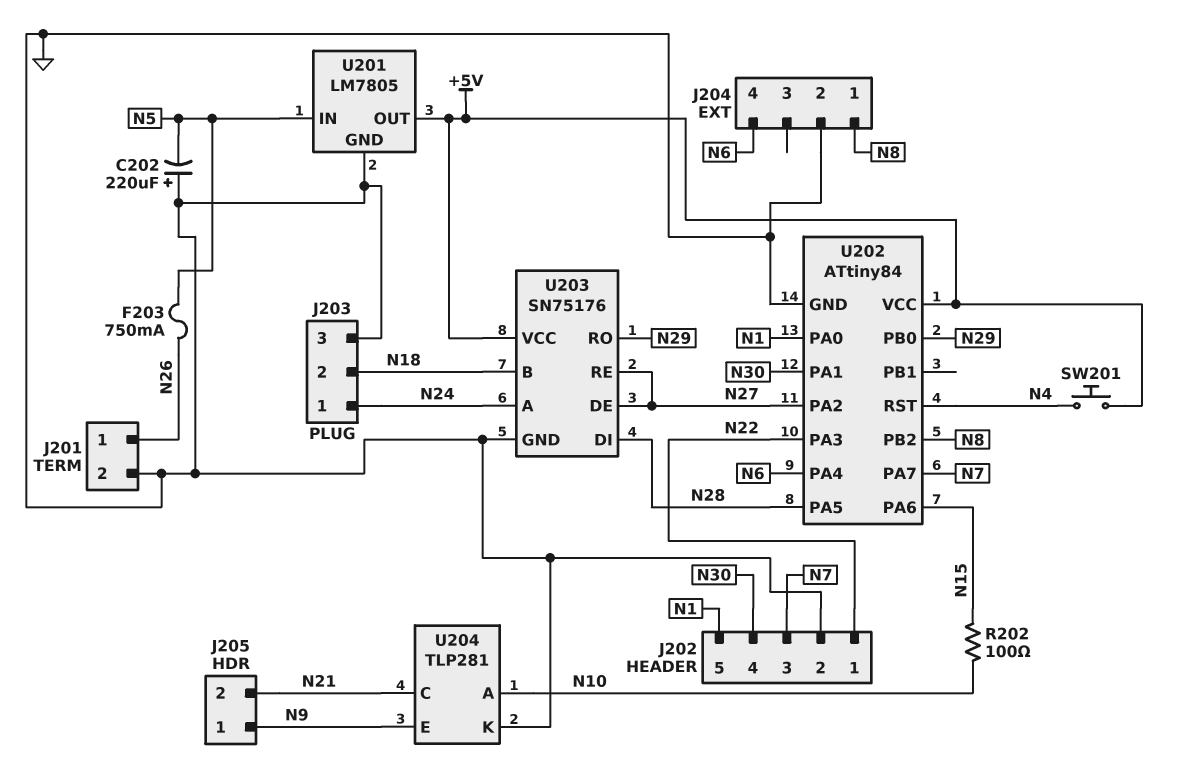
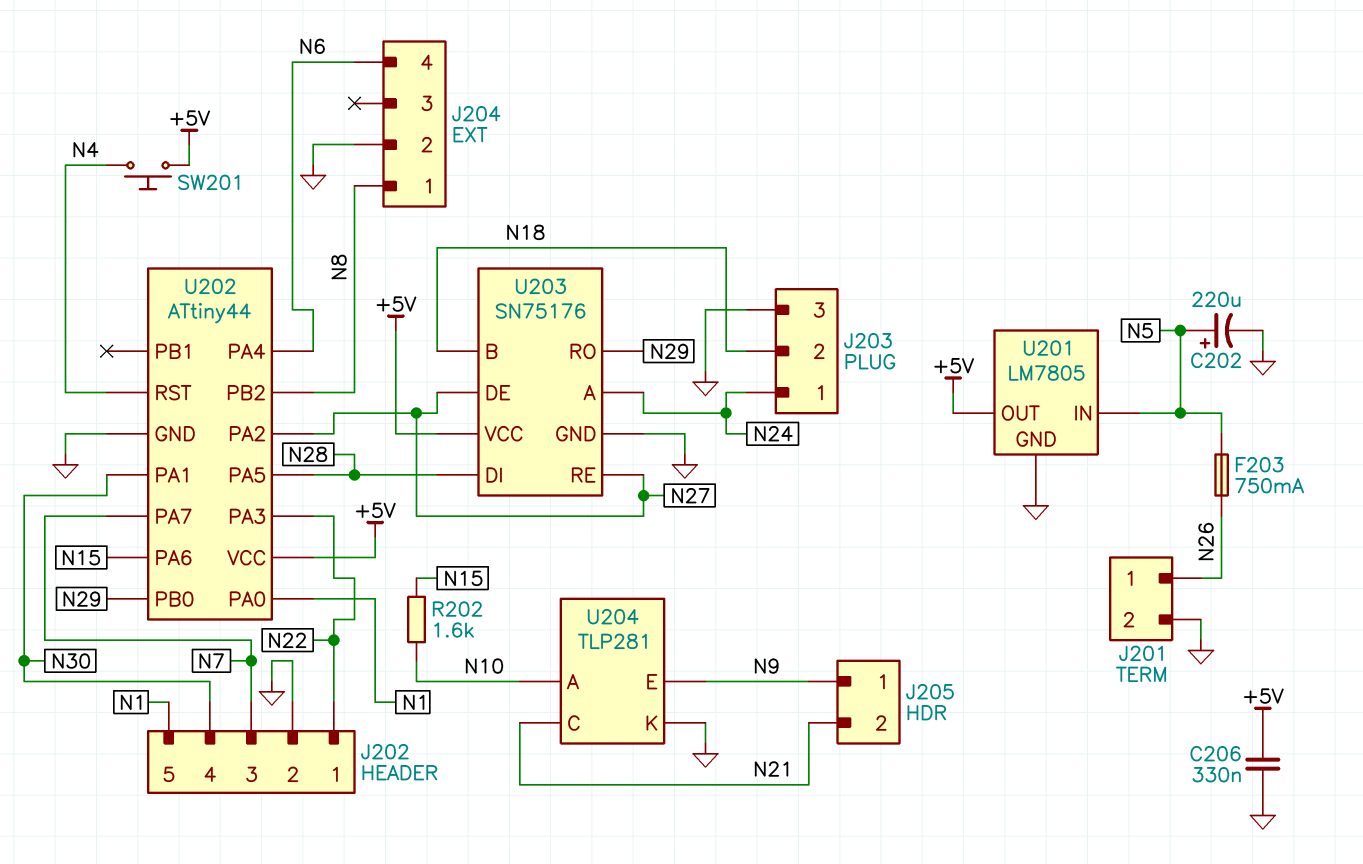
C202: 220uF (plus GND, minus N5) -> 220uF (plus N5, minus GND)
C206: none -> 330nF (+5V, GND)
R202: 100 (N10, N15) -> 1.6k (N10, N15)
U202: ATtiny84 -> ATtiny44

